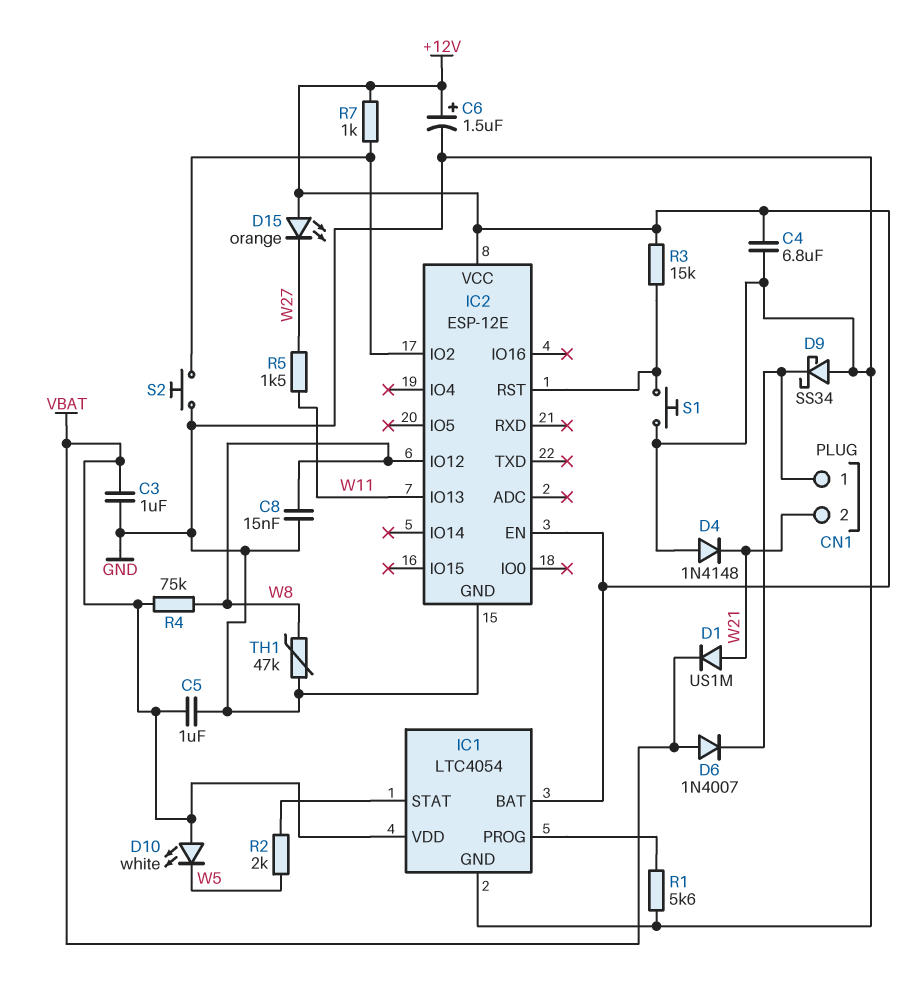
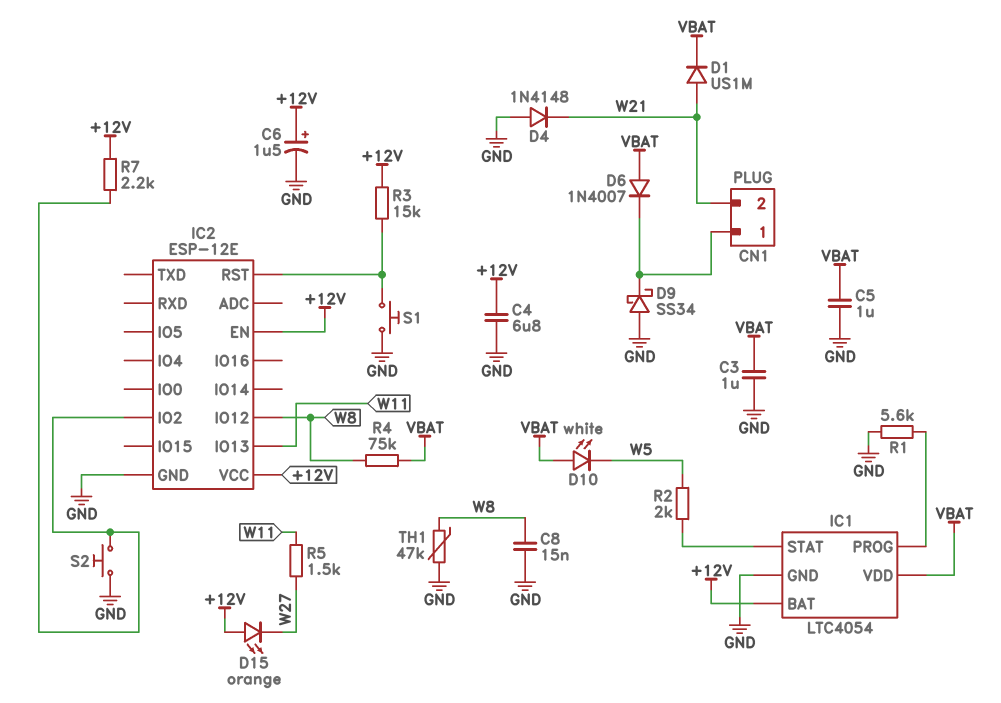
R7: 1k (+12V, IC2/IO2) -> 2.2k (+12V, IC2/IO2)

